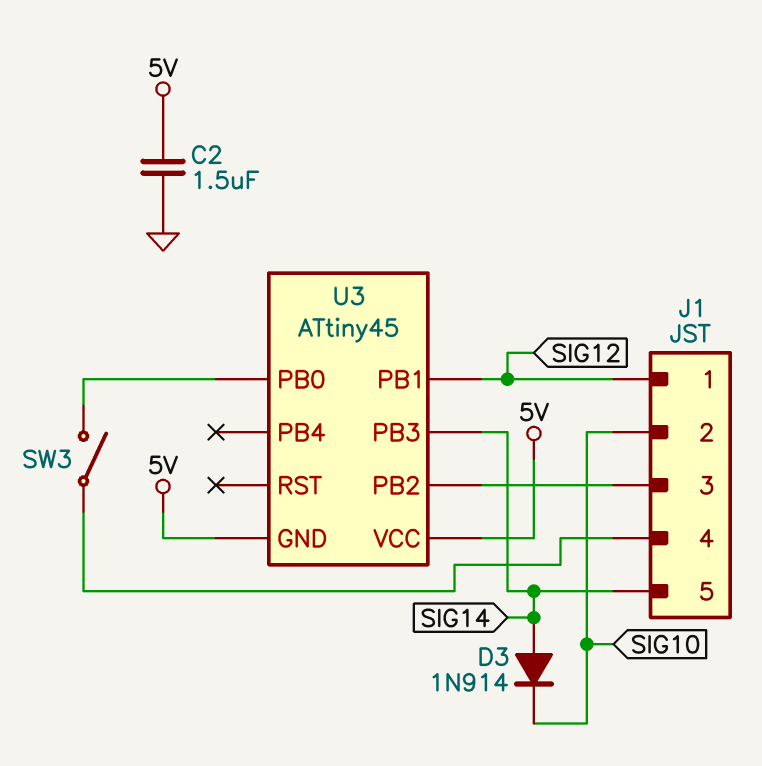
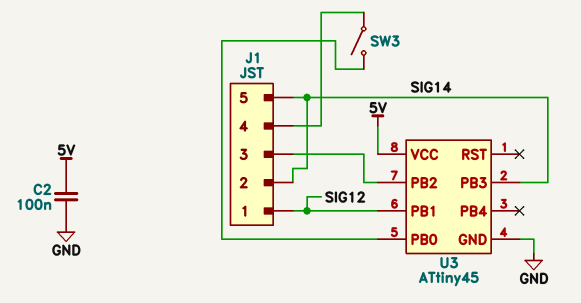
C2: 1.5uF (5V, GND) -> 100nF (5V, GND)
D3: diode 1N914 (A SIG14, K SIG10) -> none
J1 pin 2: SIG10 -> SIG14
U3 pin GND: 5V -> GND

